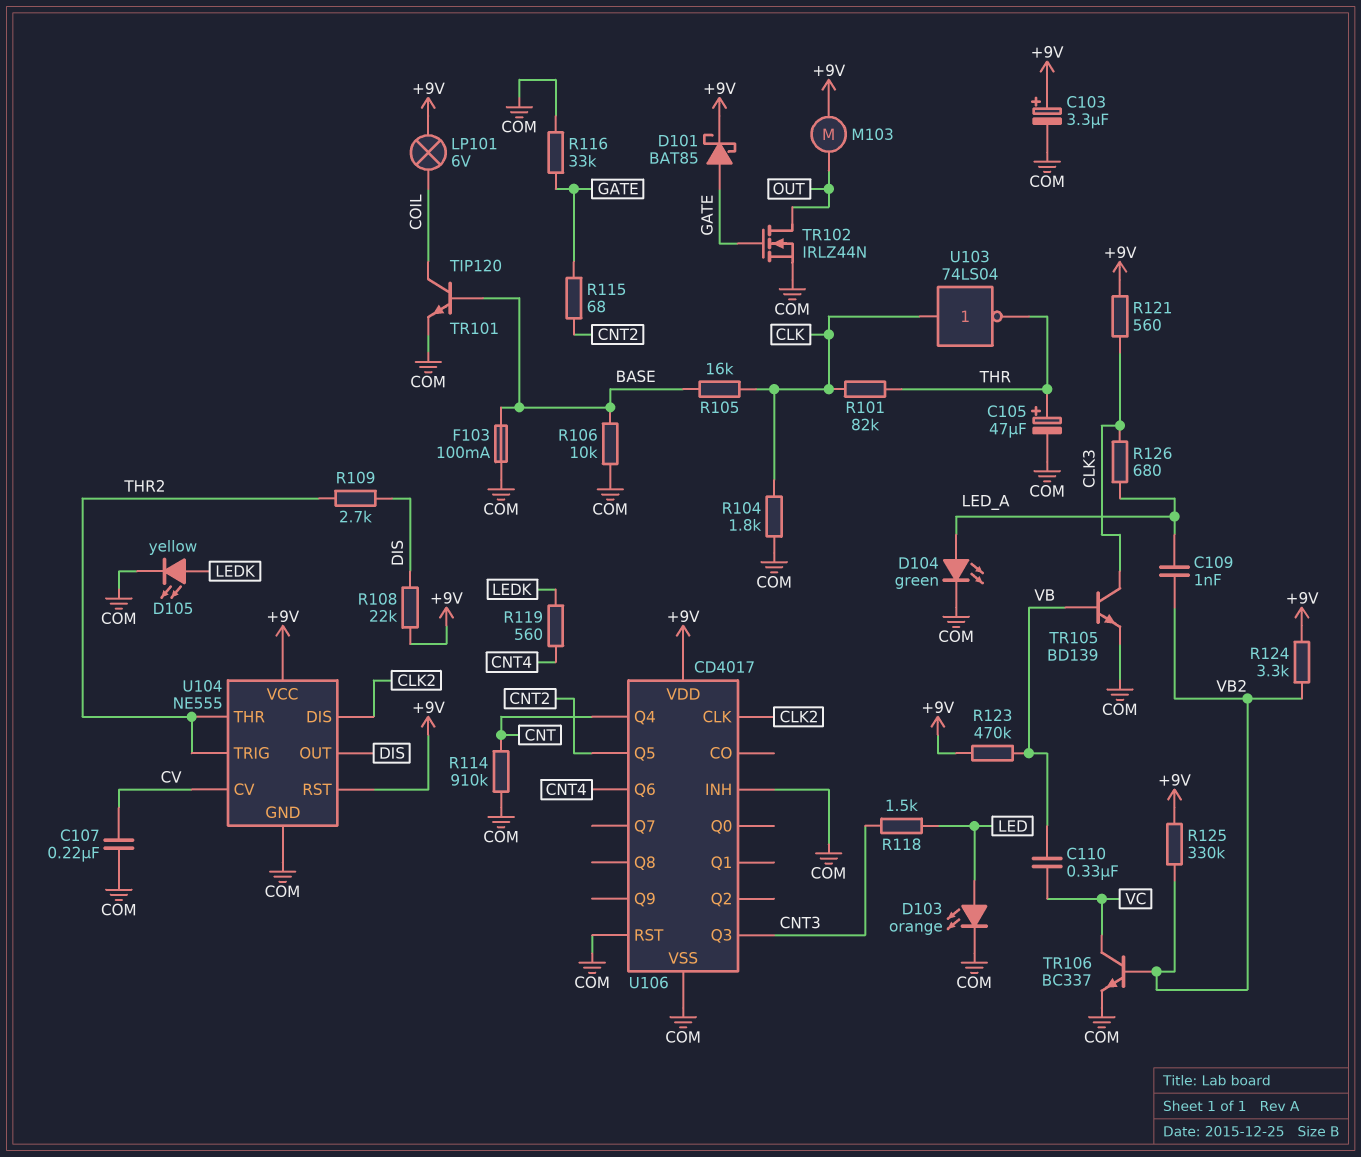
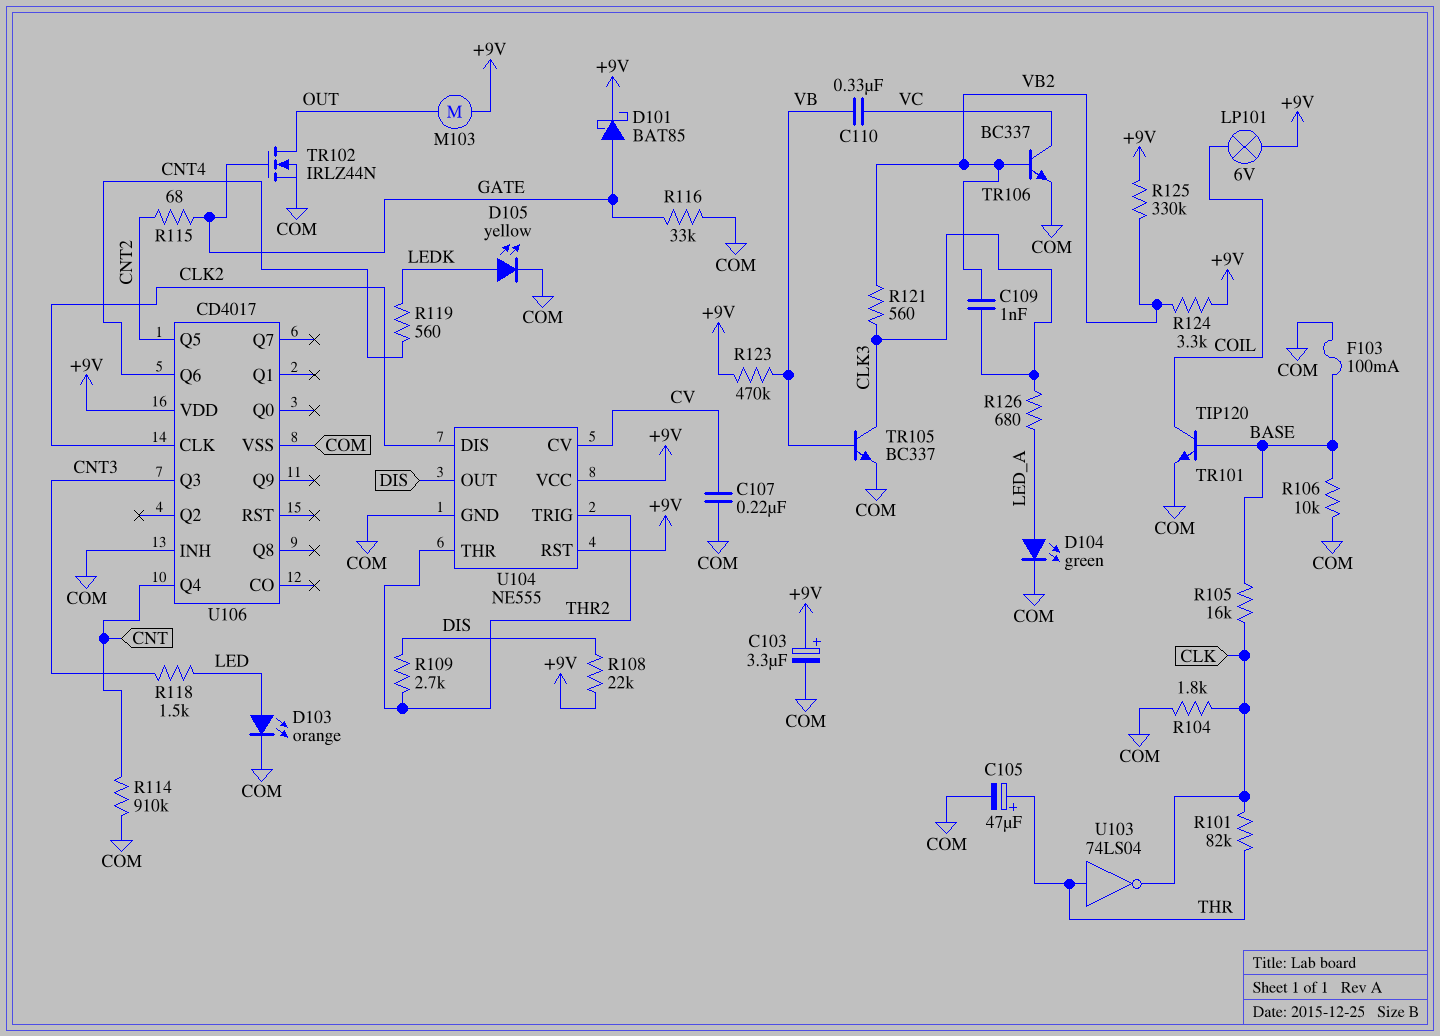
C109: 1nF (LED_A, VB2) -> 1nF (CLK3, VB2)
R121: 560 (+9V, CLK3) -> 560 (CLK3, VB2)
TR105: NPN BD139 (B VB, C CLK3, E COM) -> NPN BC337 (B VB, C CLK3, E COM)
U103: NOT 74LS04 (in CLK, out THR) -> NOT 74LS04 (in THR, out CLK)
U106 pin RST: COM -> none

